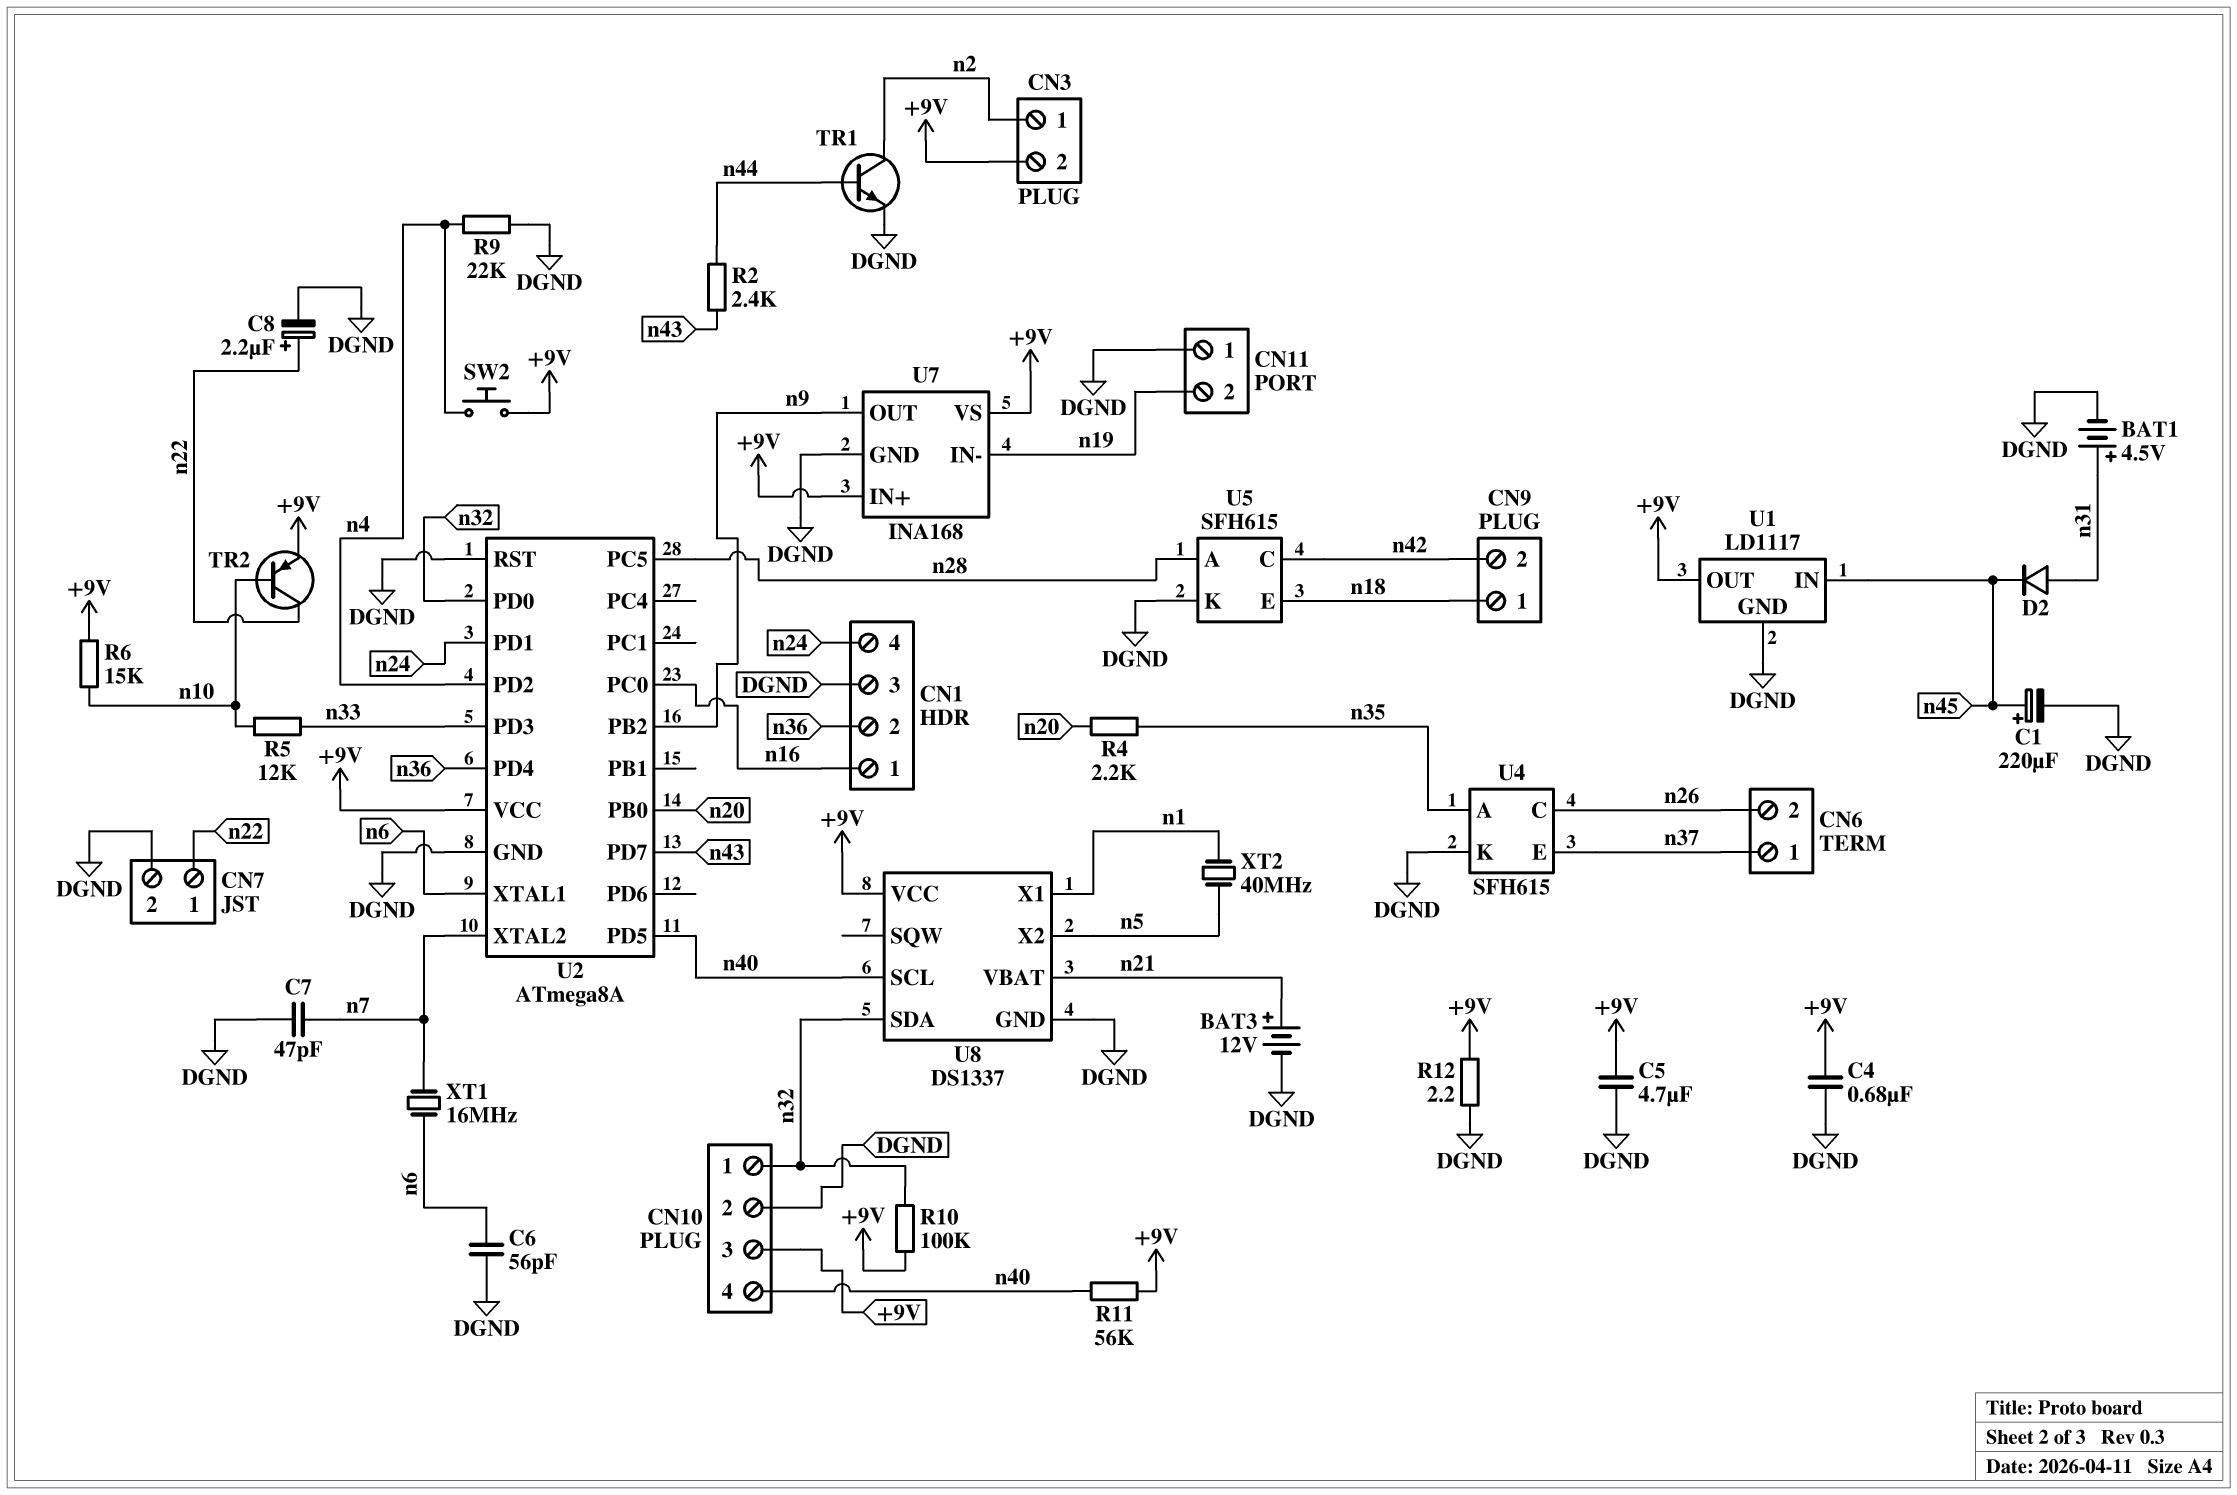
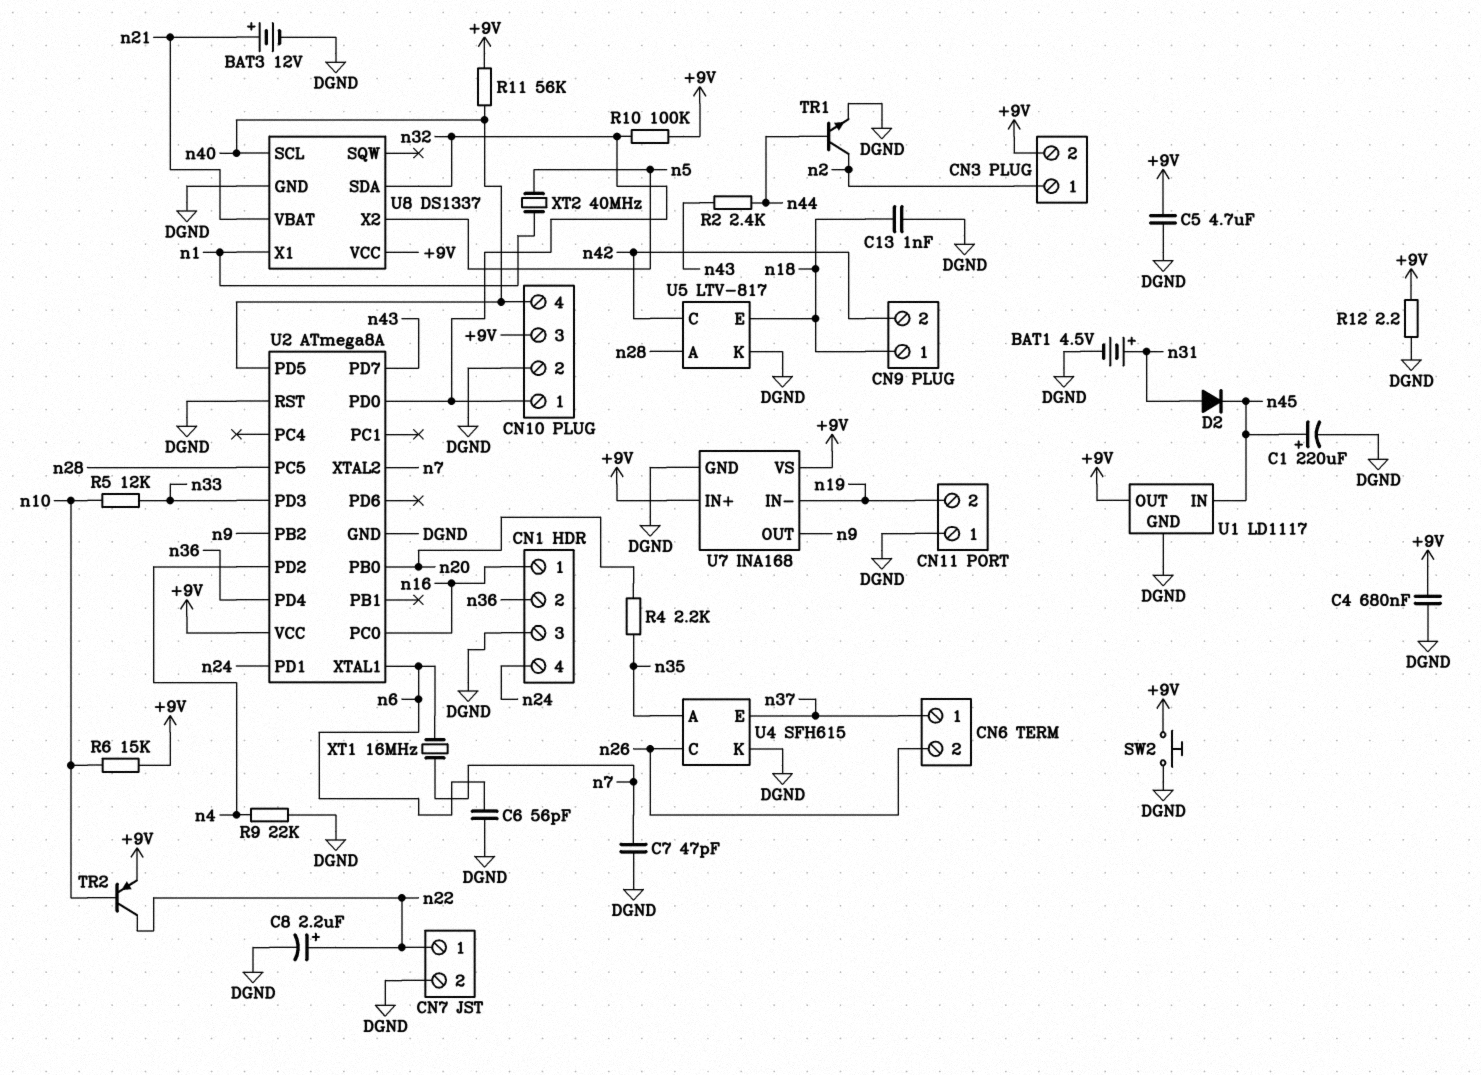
C13: none -> 1nF (DGND, n18)
SW2: button (+9V, n4) -> button (+9V, DGND)
U5: SFH615 -> LTV-817

